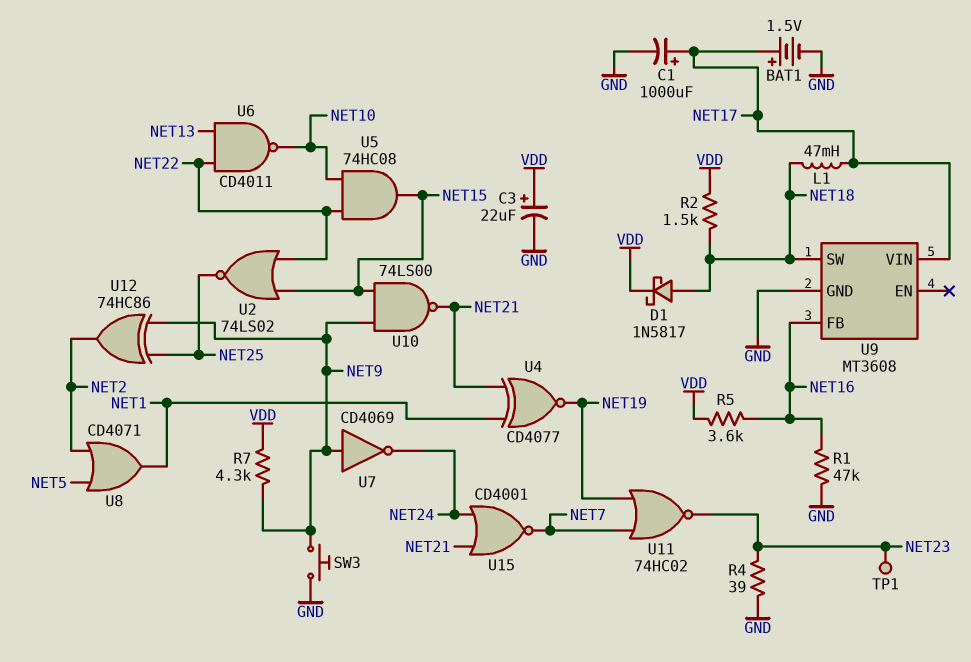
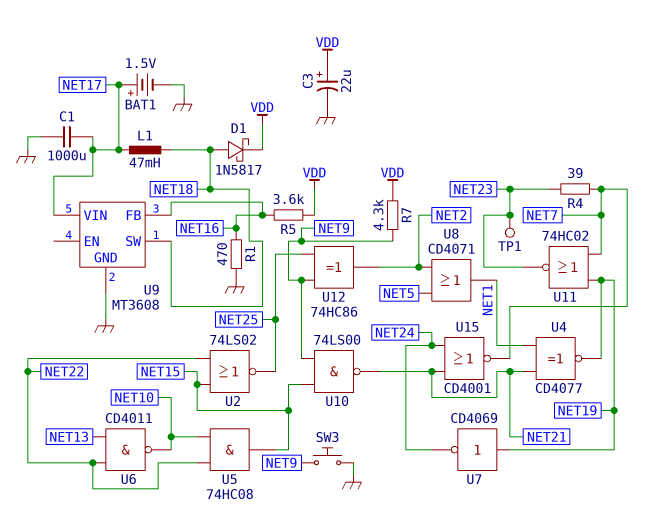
C1: 1000uF (plus NET17, minus GND) -> 1000uF (GND, NET17)
R1: 47k (GND, NET16) -> 470 (GND, NET16)
R2: 1.5k (NET18, VDD) -> none
R4: 39 (GND, NET23) -> 39 (NET7, NET23)
U7: NOT CD4069 (in NET9, out NET24) -> NOT CD4069 (in NET19, out NET24)

